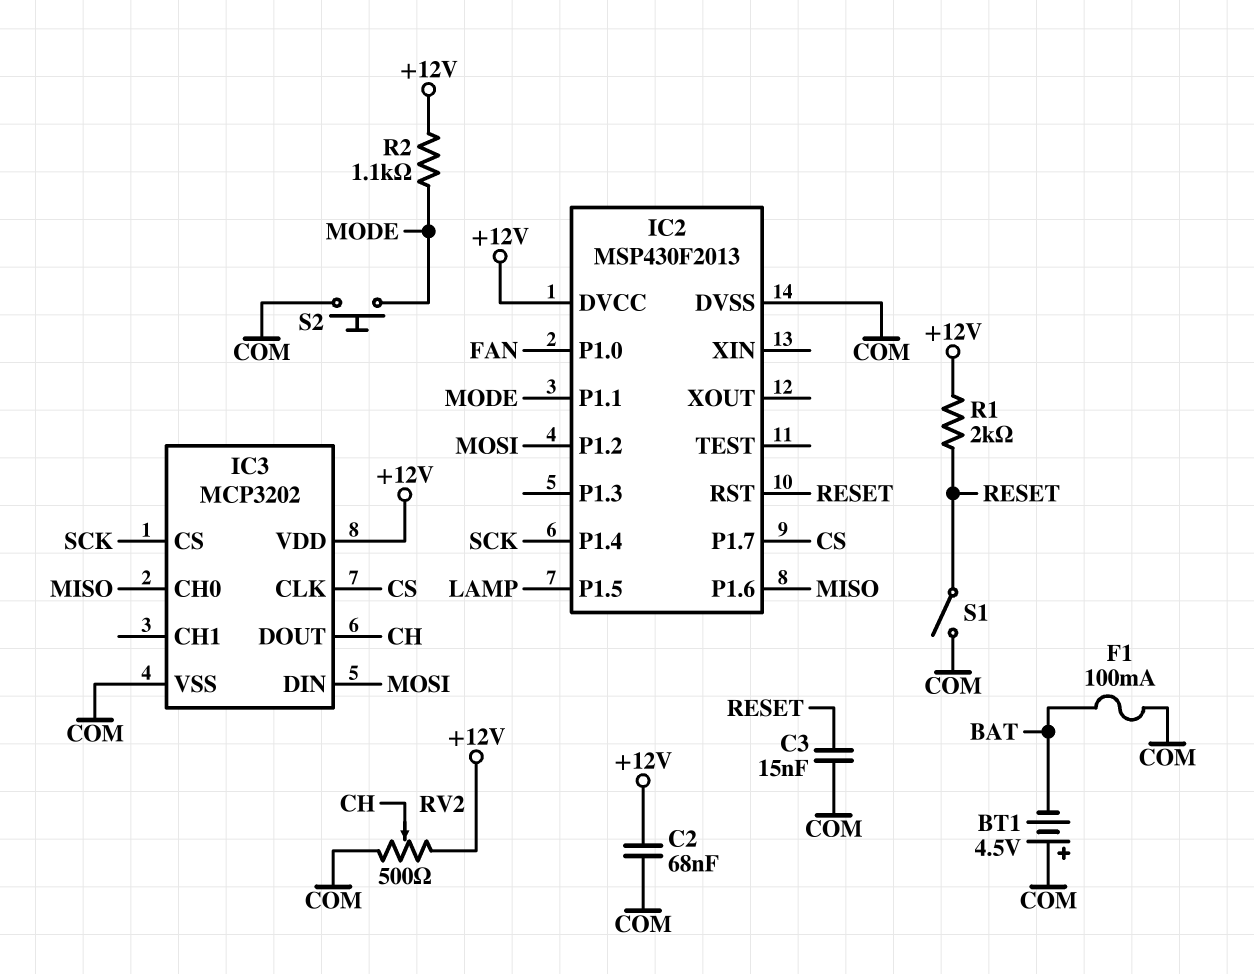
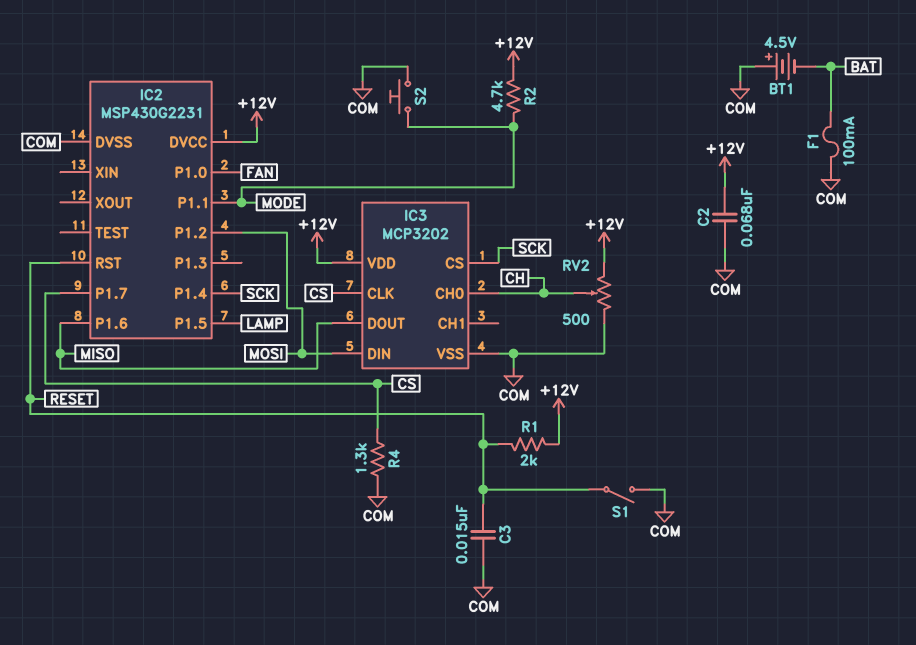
IC2: MSP430F2013 -> MSP430G2231
IC3 pin CH0: MISO -> CH
IC3 pin DOUT: CH -> MISO
R2: 1.1k (+12V, MODE) -> 4.7k (+12V, MODE)
R4: none -> 1.3k (COM, CS)

